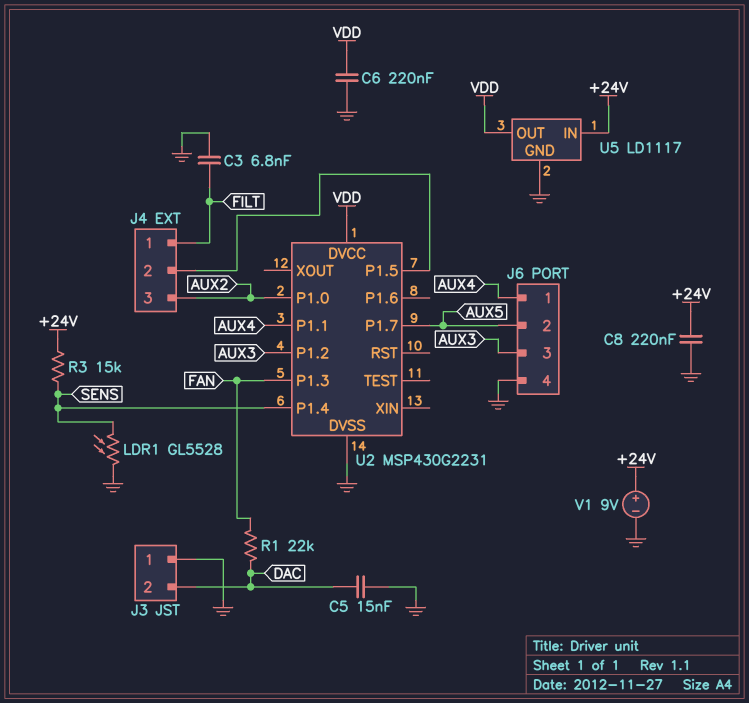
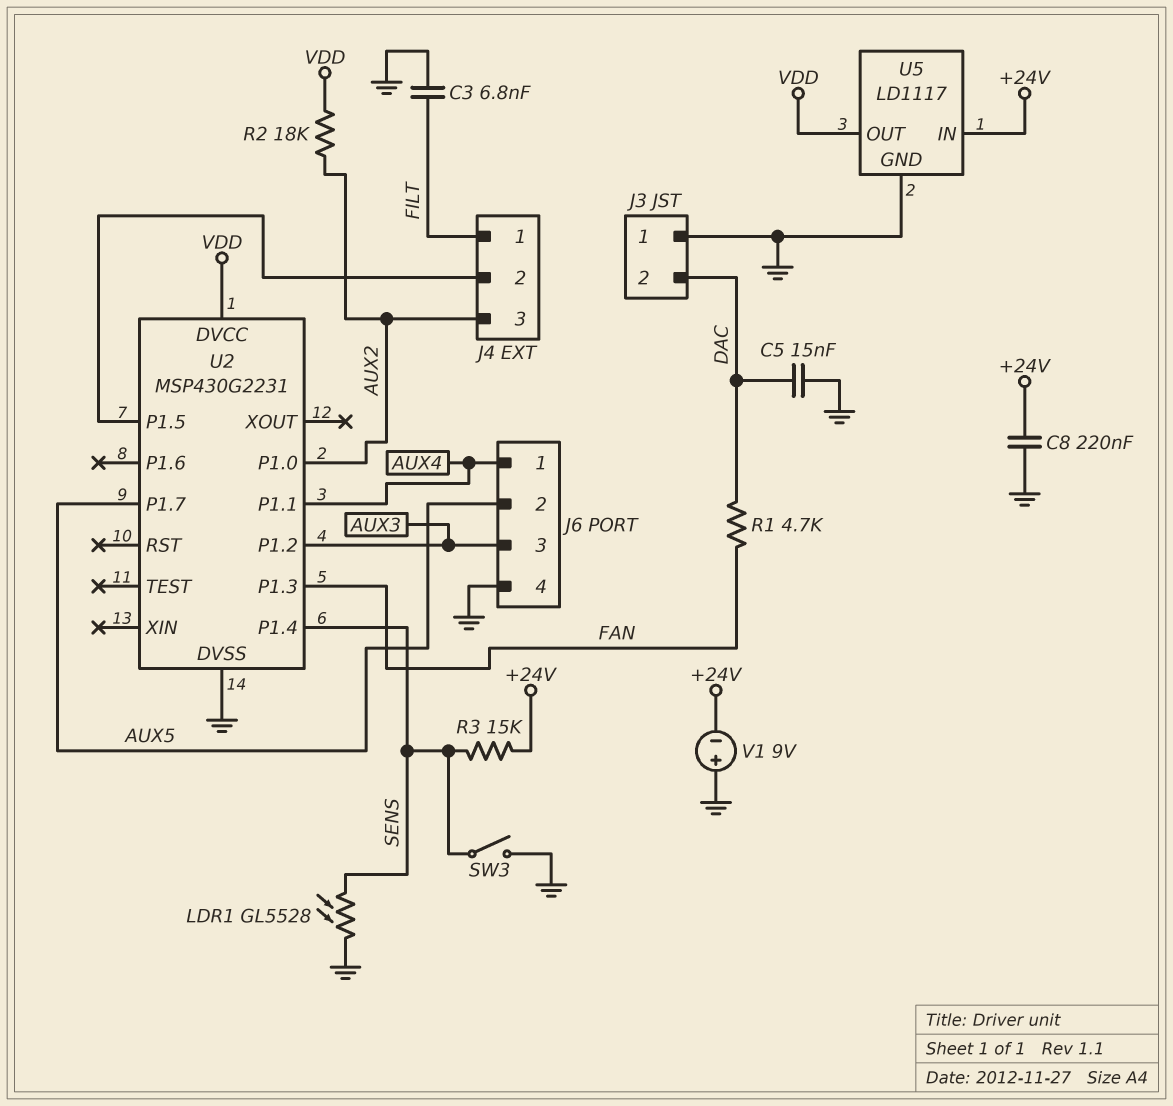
C6: 220nF (GND, VDD) -> none
R1: 22k (DAC, FAN) -> 4.7k (DAC, FAN)
R2: none -> 18k (AUX2, VDD)
SW3: none -> switch (GND, SENS)
V1: 9V (plus +24V, minus GND) -> 9V (plus GND, minus +24V)

